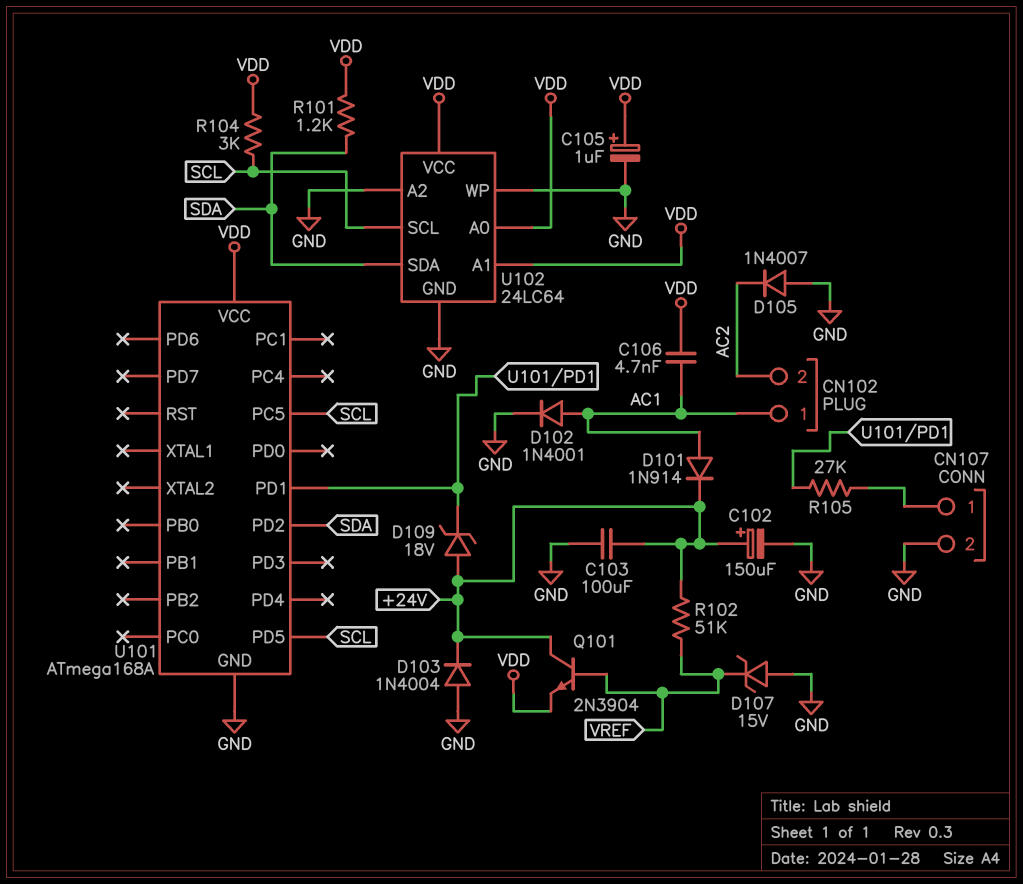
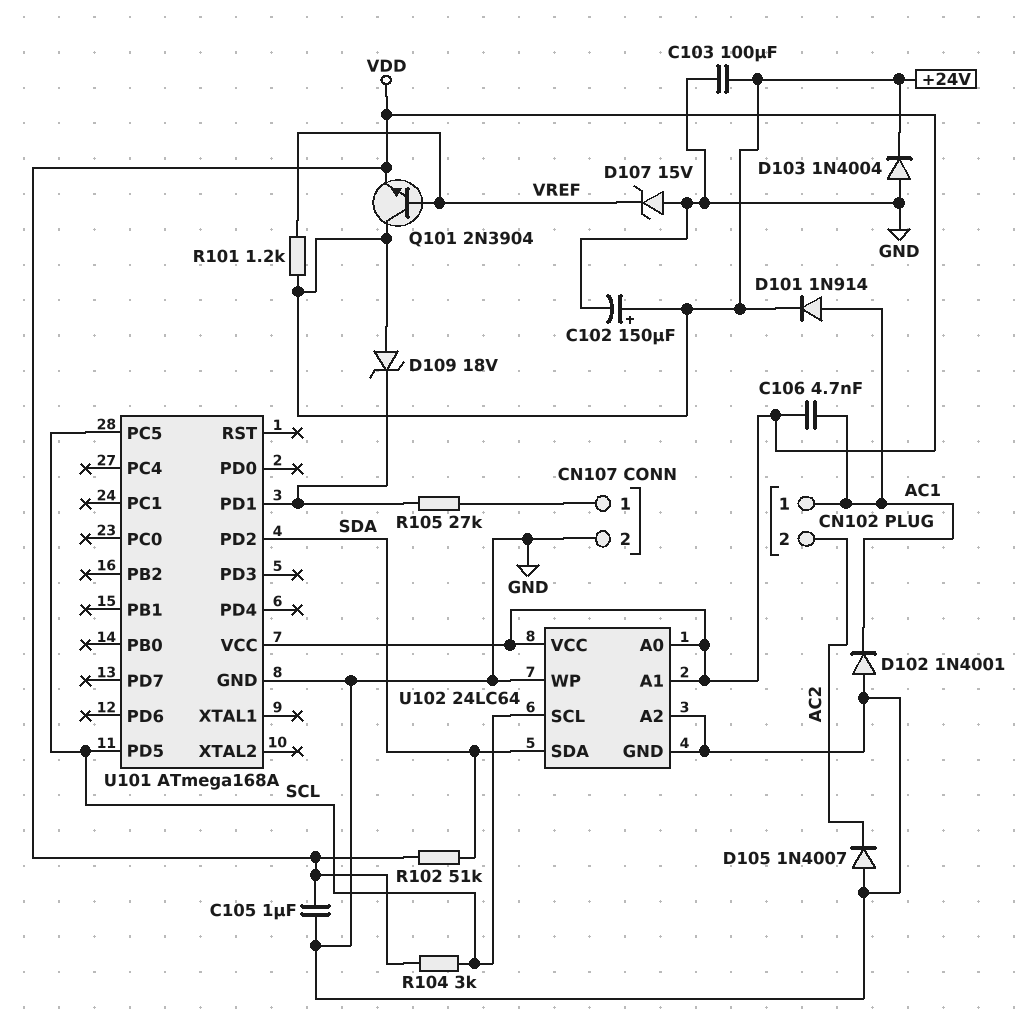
C105: 1uF (plus VDD, minus GND) -> 1uF (GND, VDD)
D102: diode 1N4001 (A AC1, K GND) -> diode 1N4001 (A GND, K AC1)
R101: 1.2k (SDA, VDD) -> 1.2k (+24V, VREF)
R102: 51k (+24V, VREF) -> 51k (SDA, VDD)

